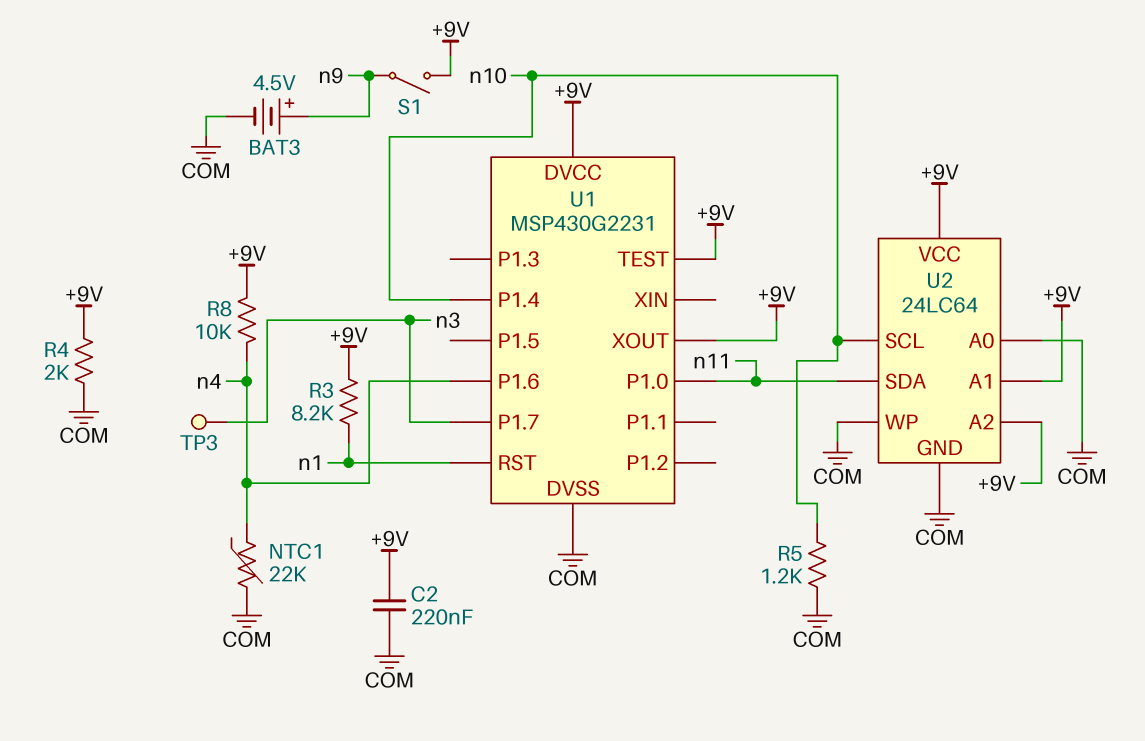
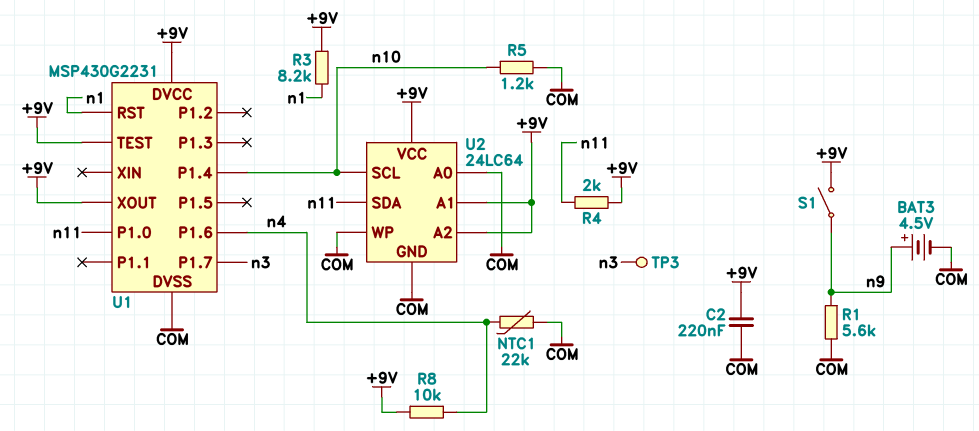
R1: none -> 5.6k (COM, n9)
R4: 2k (+9V, COM) -> 2k (+9V, n11)

